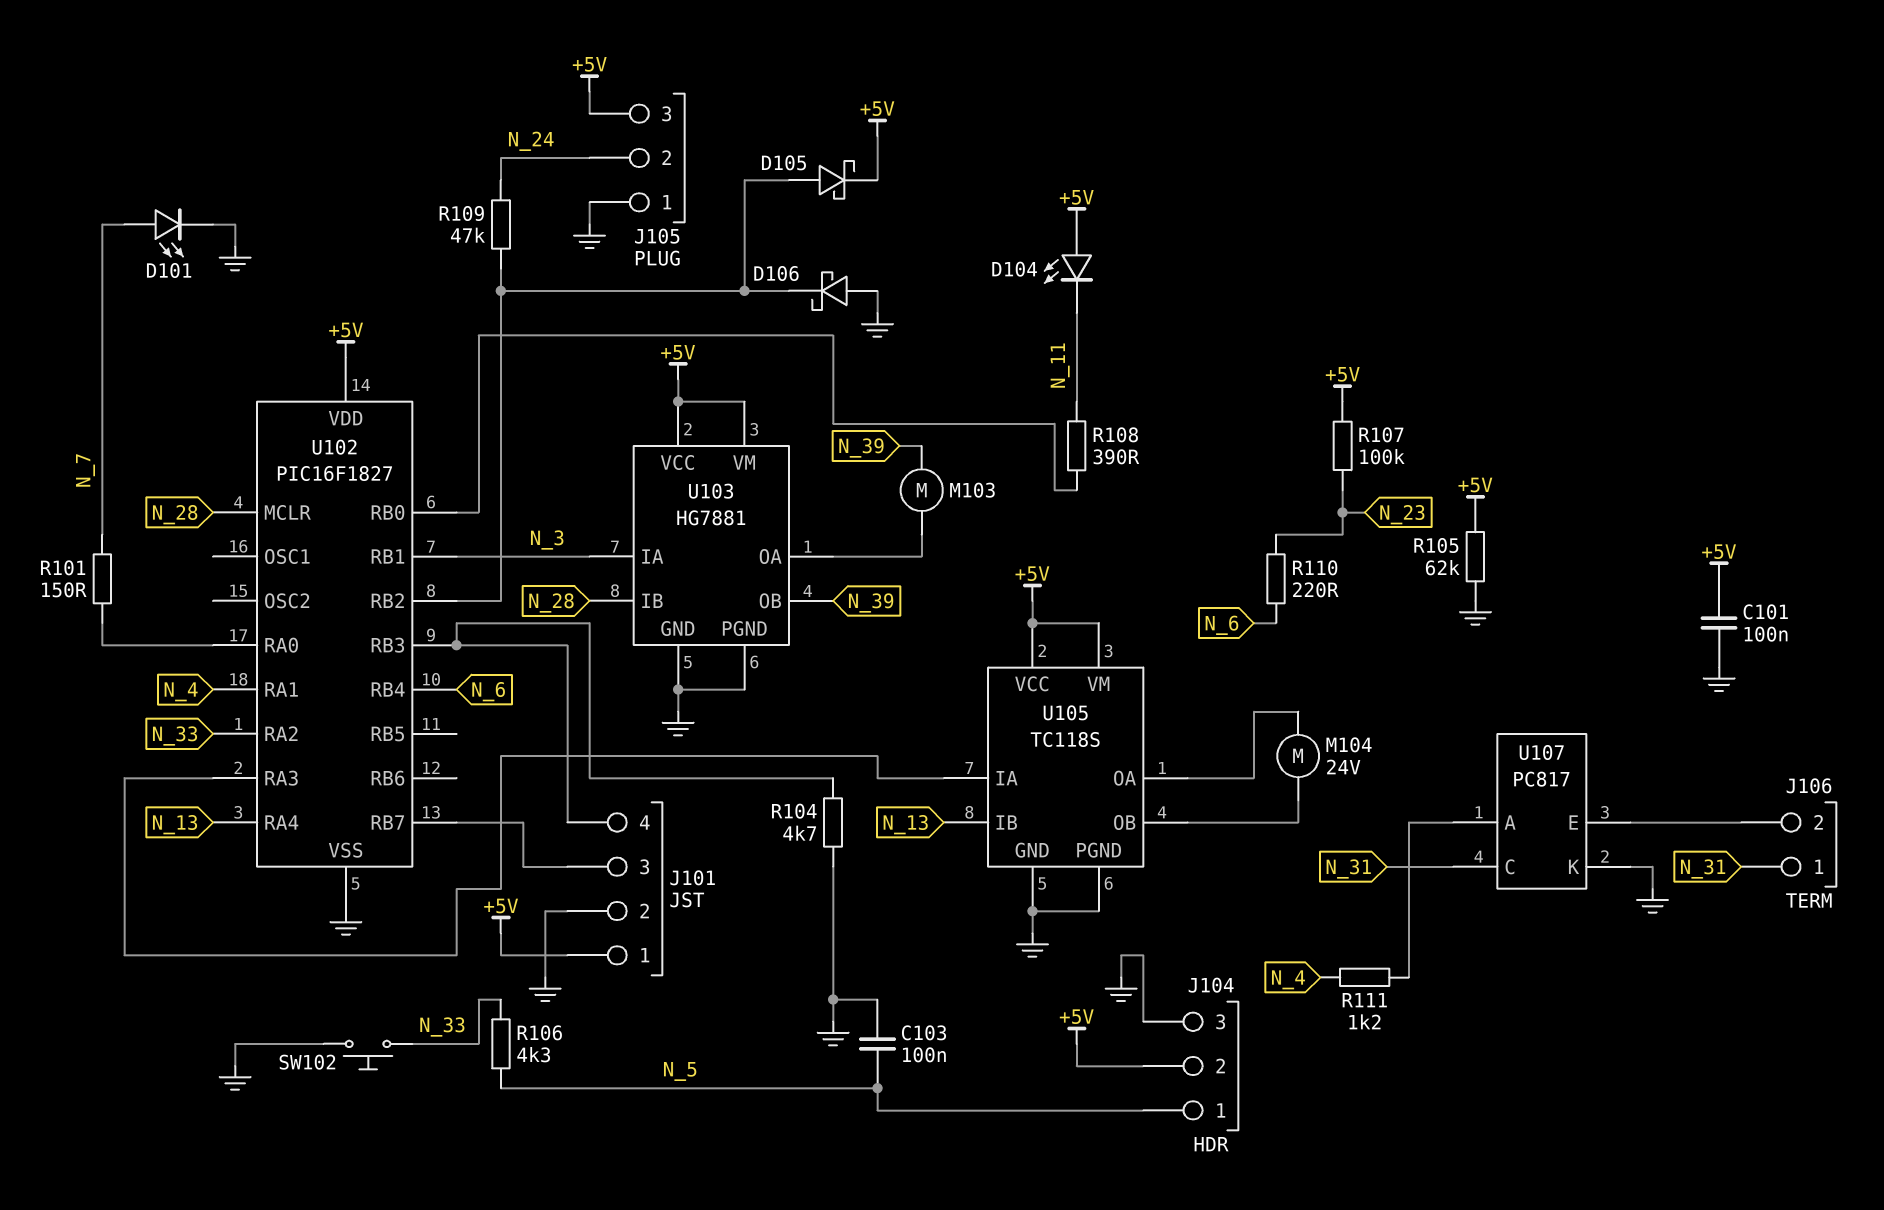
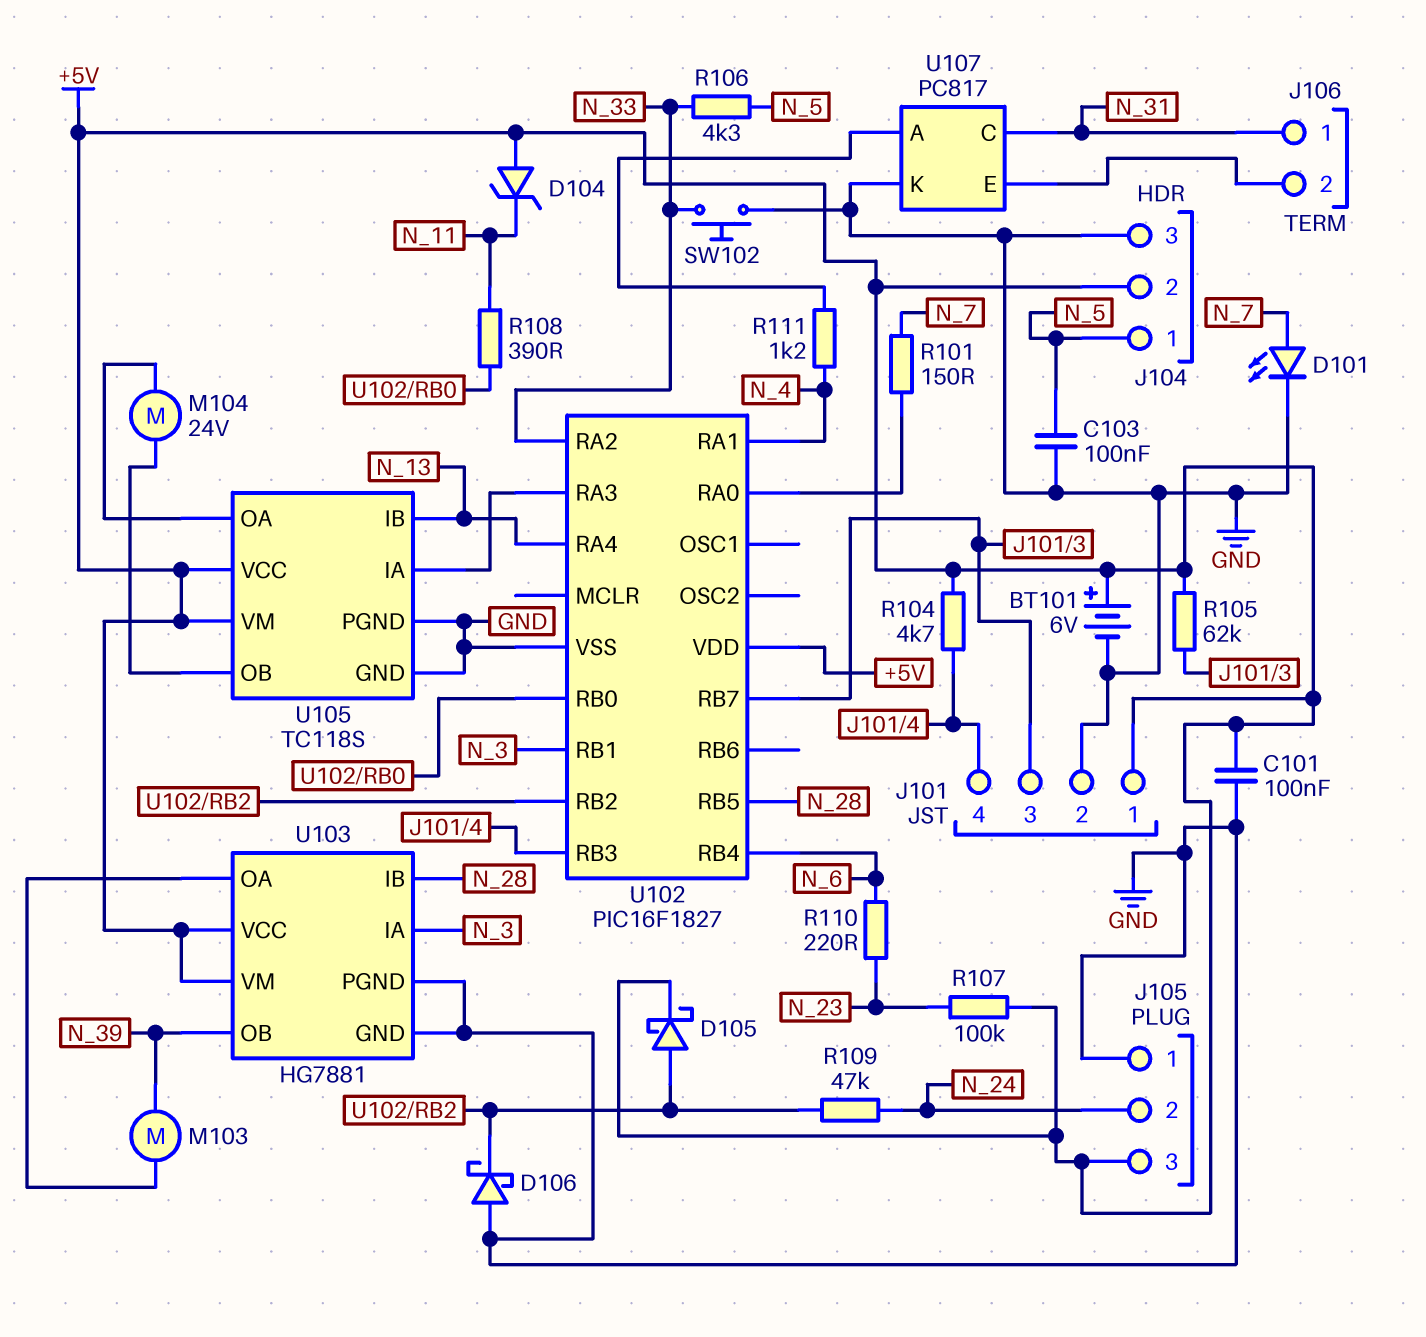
BT101: none -> 6V (plus +5V, minus GND)
D104: LED (A +5V, K N_11) -> zener (A +5V, K N_11)
R104: 4.7k (GND, J101/4) -> 4.7k (+5V, J101/4)
R105: 62k (+5V, GND) -> 62k (+5V, J101/3)
U102 pin MCLR: N_28 -> none
U102 pin RB5: none -> N_28

